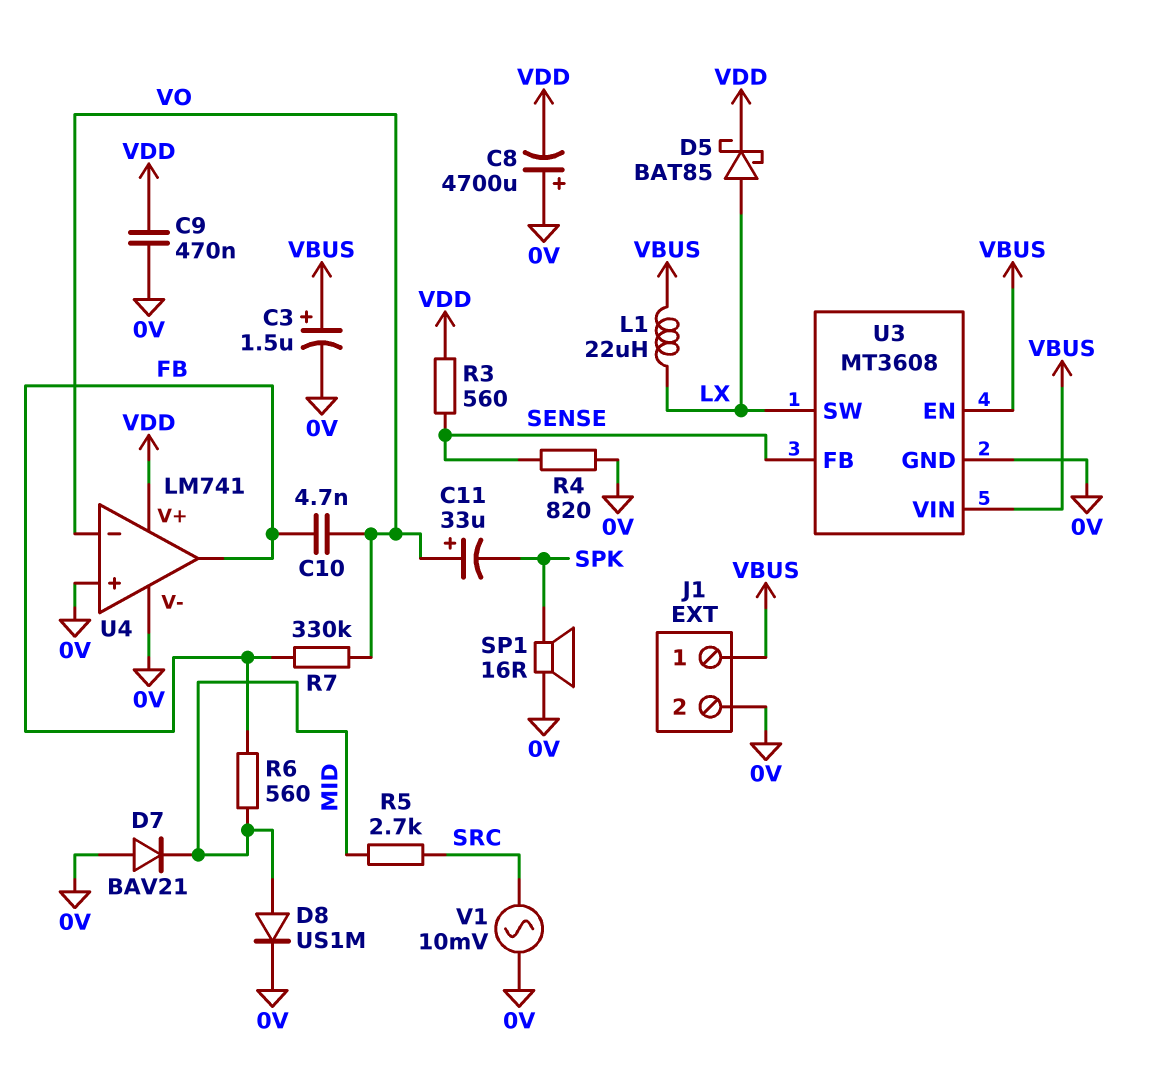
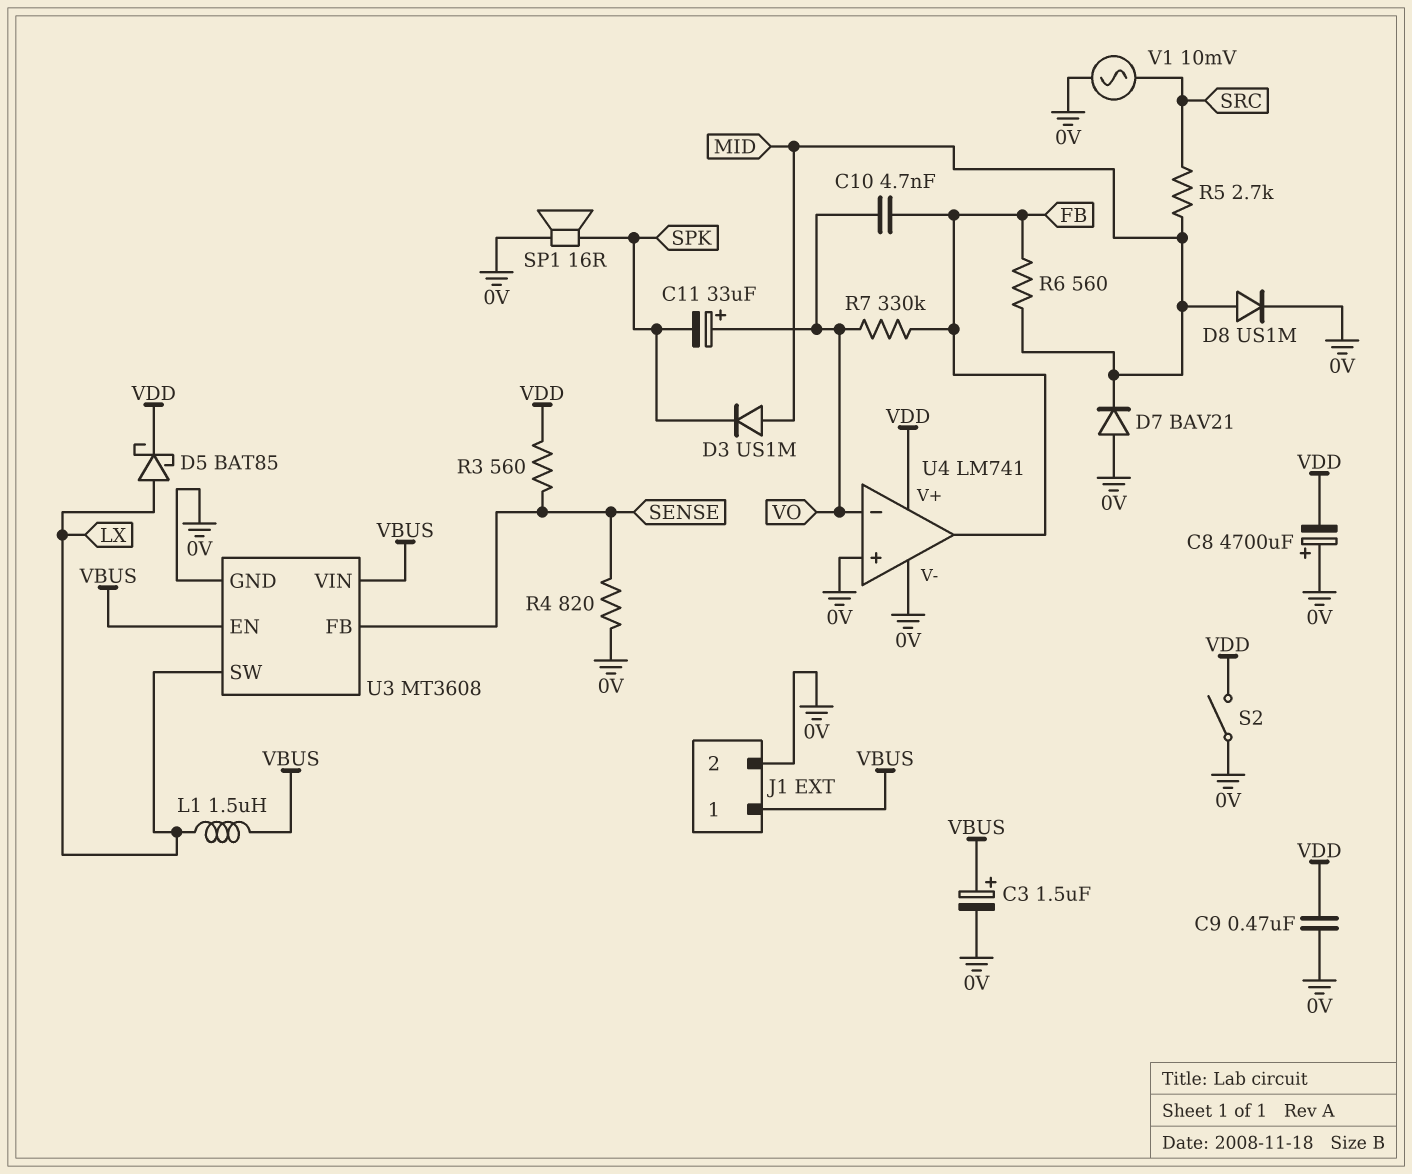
D3: none -> diode US1M (A MID, K SPK)
L1: 22uH (LX, VBUS) -> 1.5uH (LX, VBUS)
S2: none -> switch (0V, VDD)

